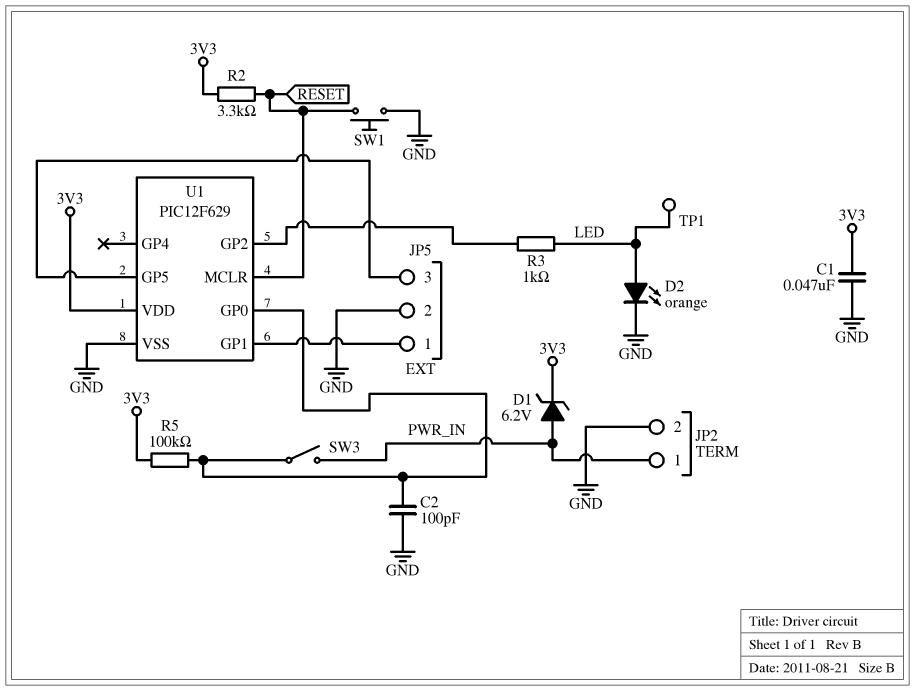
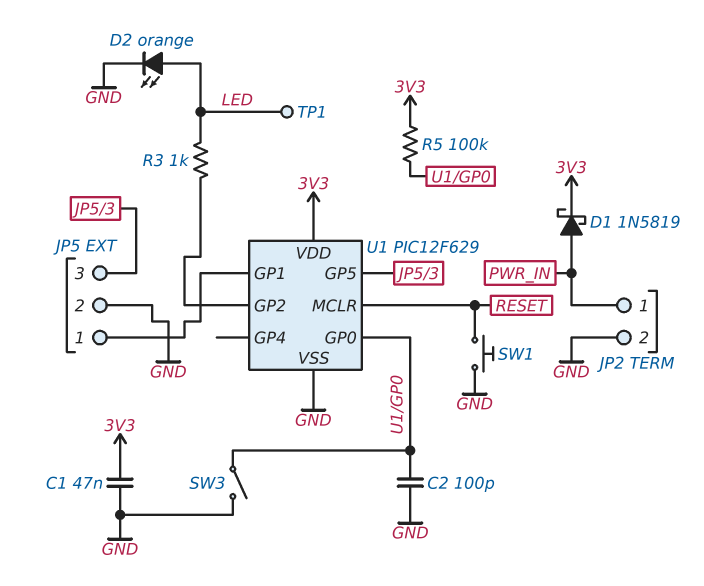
D1: zener 6.2V (A PWR_IN, K 3V3) -> schottky 1N5819 (A PWR_IN, K 3V3)
R2: 3.3k (3V3, RESET) -> none
SW3: switch (PWR_IN, U1/GP0) -> switch (GND, U1/GP0)

